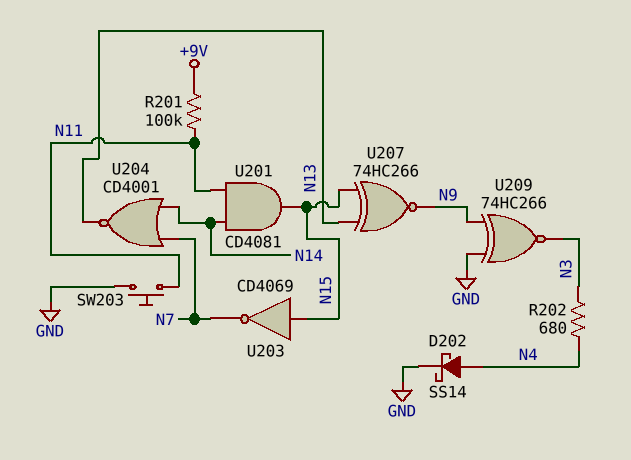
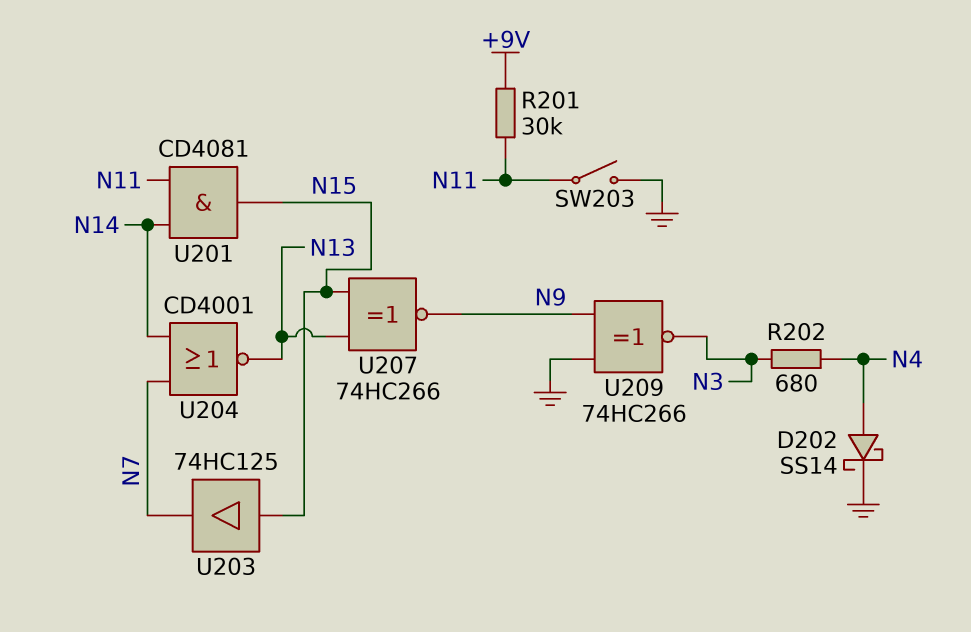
R201: 100k (+9V, N11) -> 30k (+9V, N11)
SW203: button (GND, N11) -> switch (GND, N11)
U203: NOT CD4069 (in N15, out N7) -> buffer 74HC125 (in N15, out N7)

